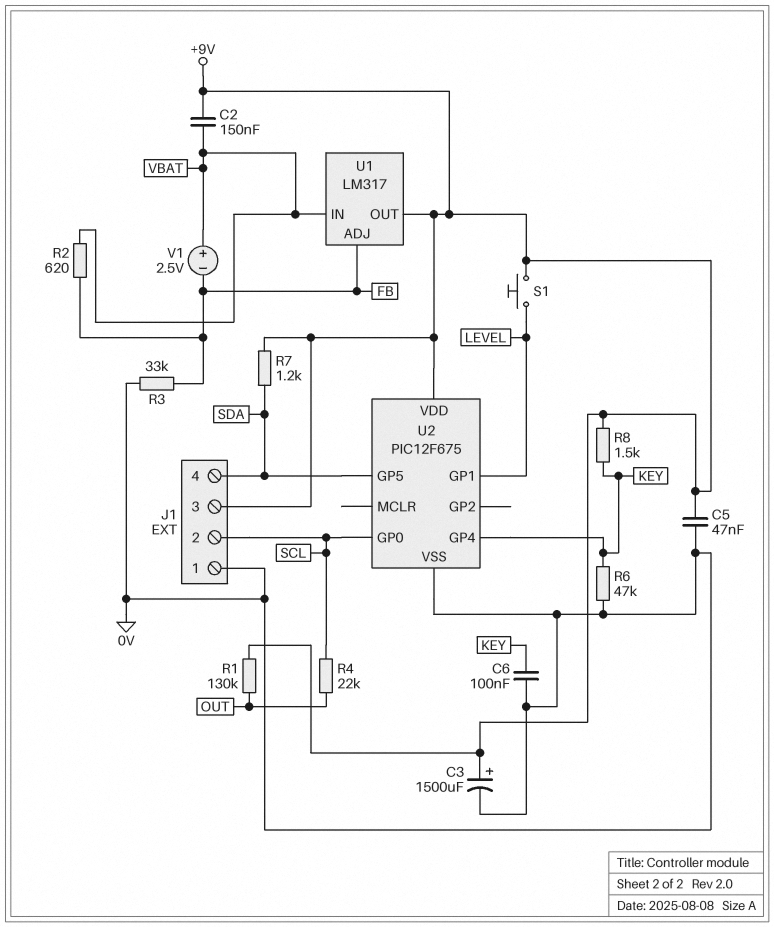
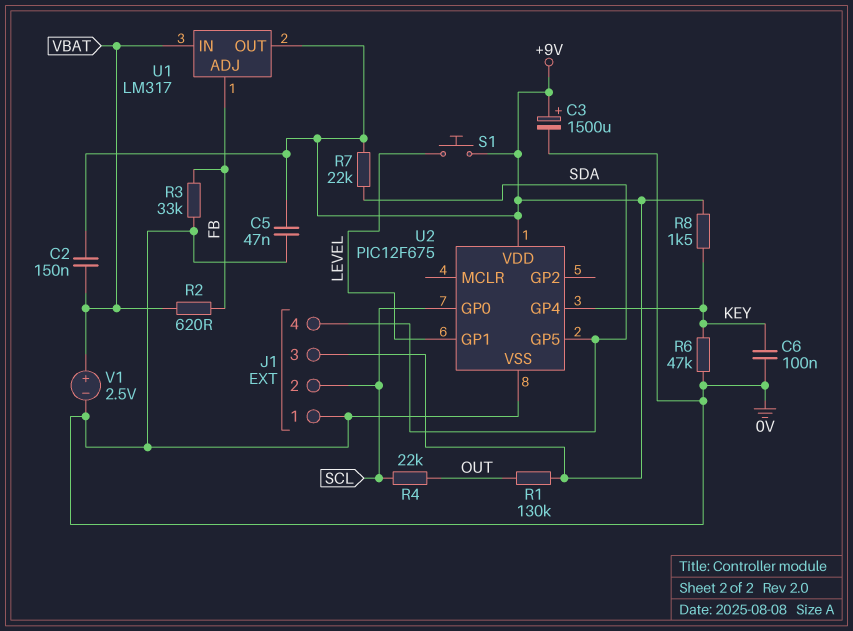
R7: 1.2k (+9V, SDA) -> 22k (+9V, SDA)
V1: 2.5V (plus VBAT, minus FB) -> 2.5V (plus VBAT, minus 0V)

